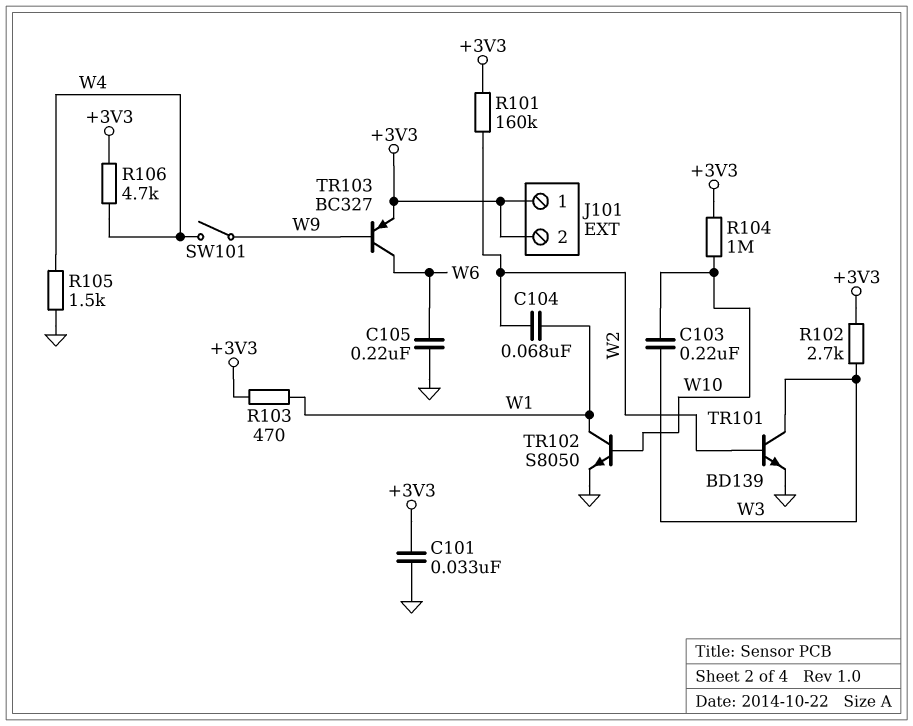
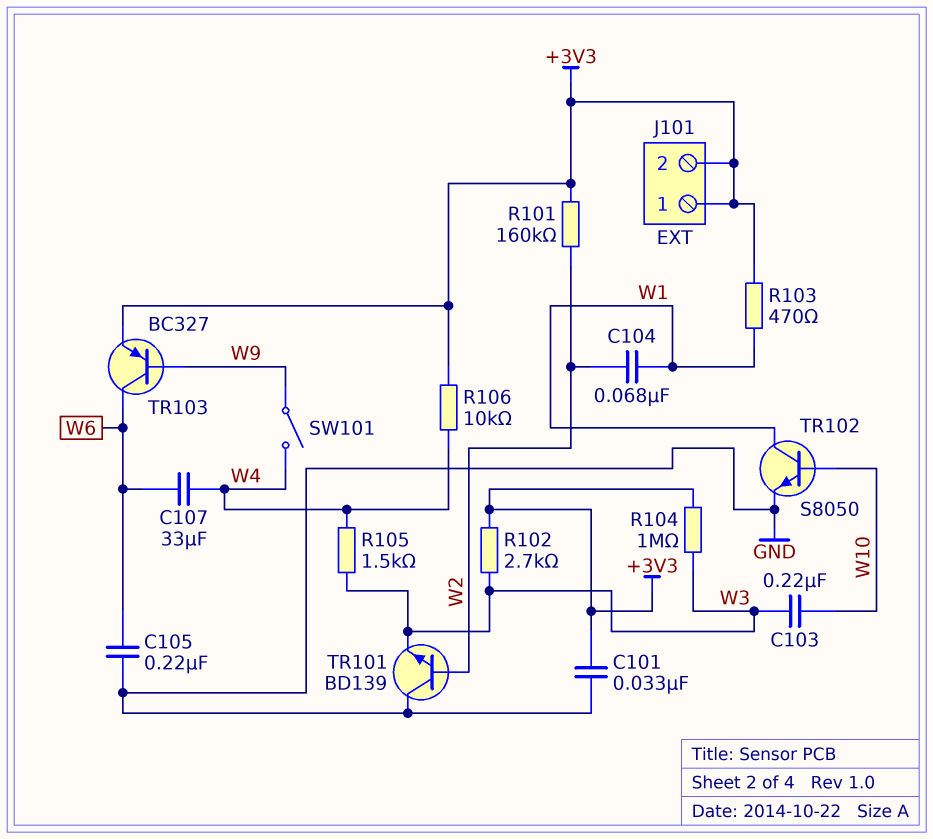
C107: none -> 33uF (W4, W6)
R104: 1M (+3V3, W10) -> 1M (+3V3, W3)
R105: 1.5k (GND, W4) -> 1.5k (W3, W4)
R106: 4.7k (+3V3, W4) -> 10k (+3V3, W4)
TR101: NPN BD139 (B W2, C W3, E GND) -> NPN BD139 (B W2, C GND, E W3)

